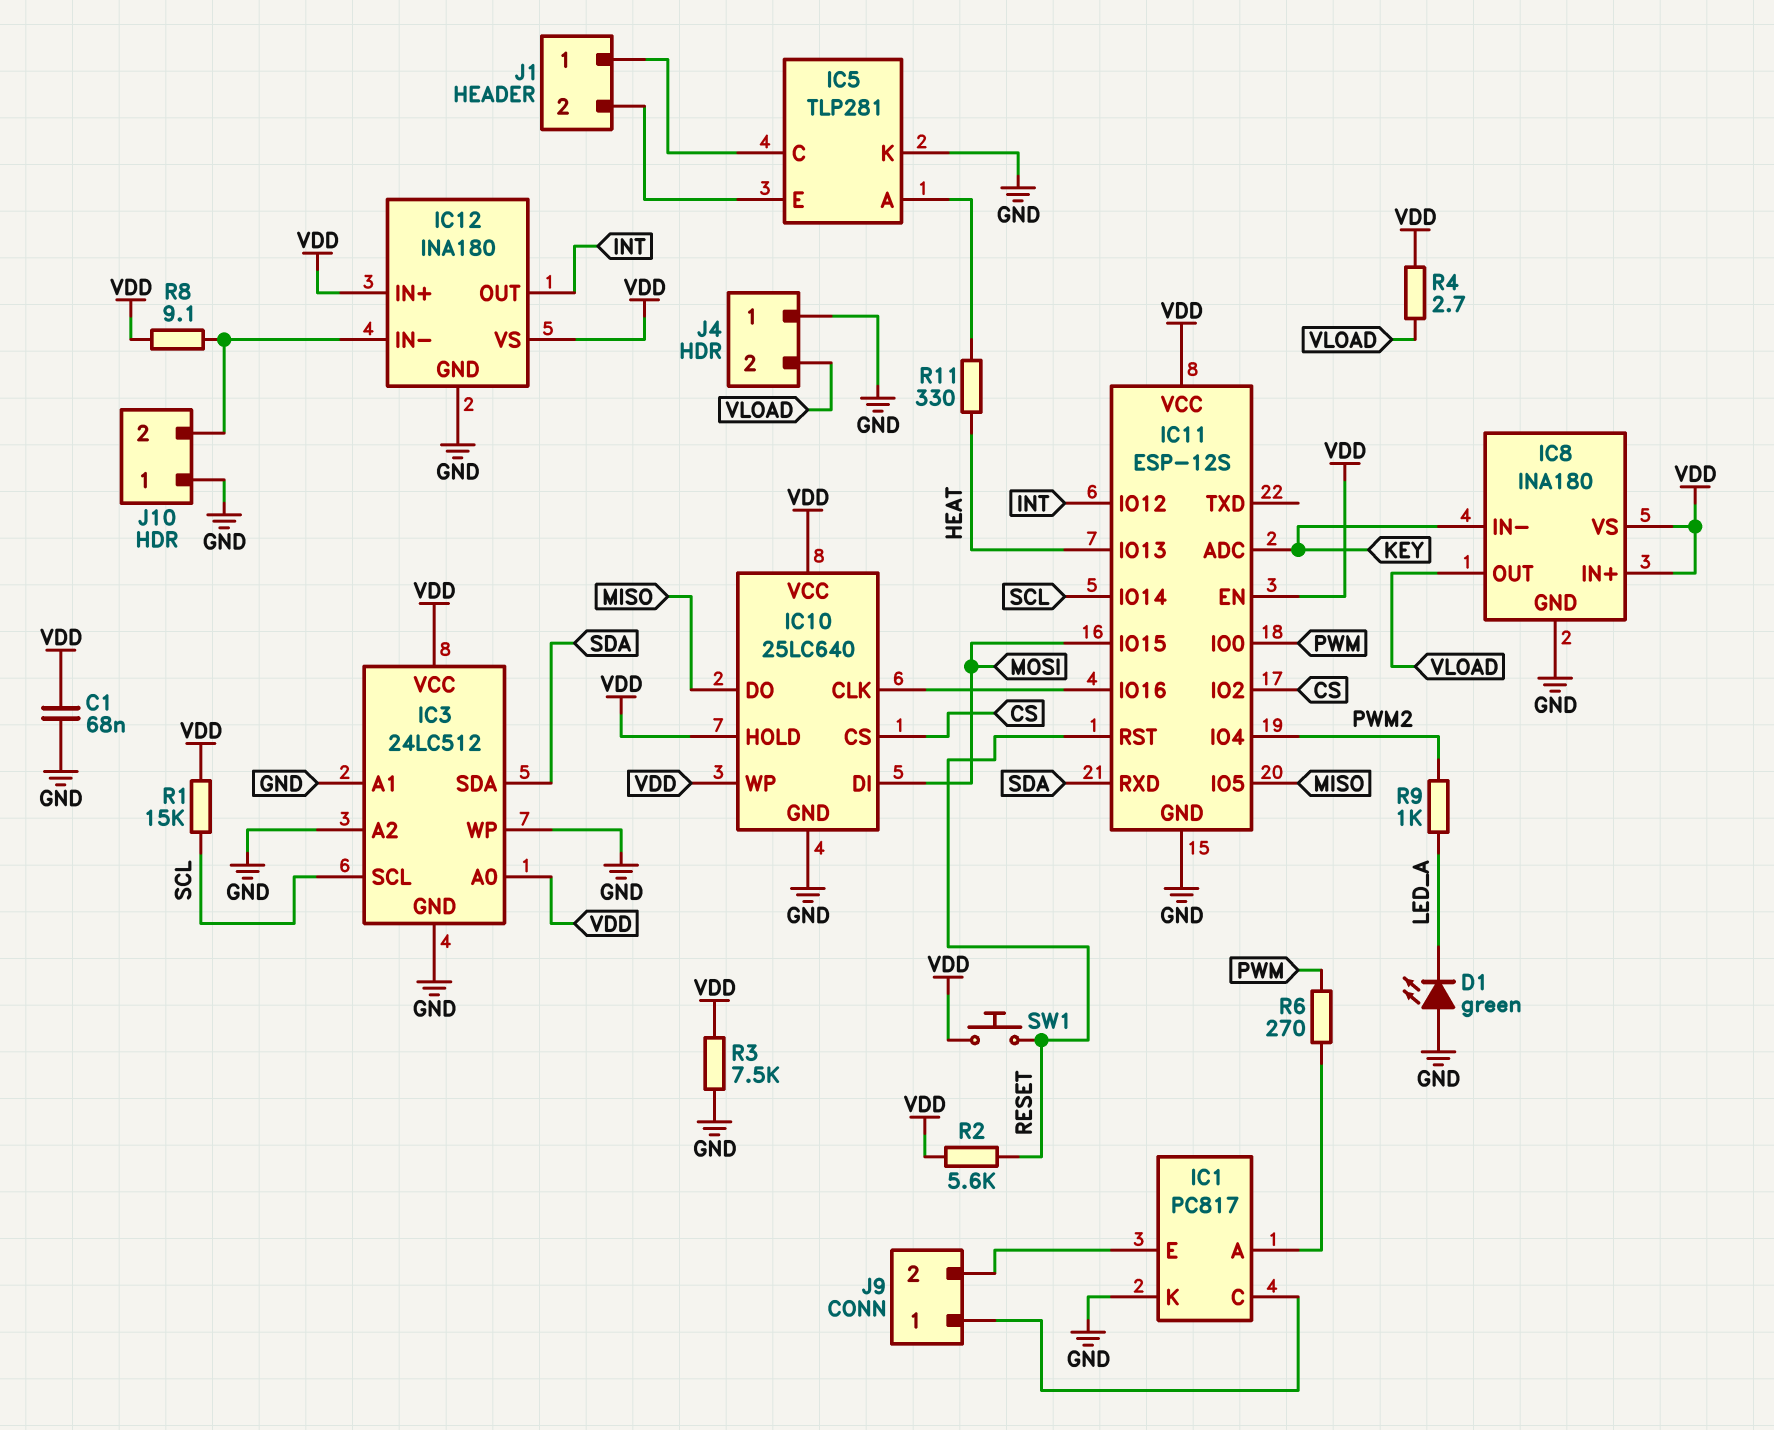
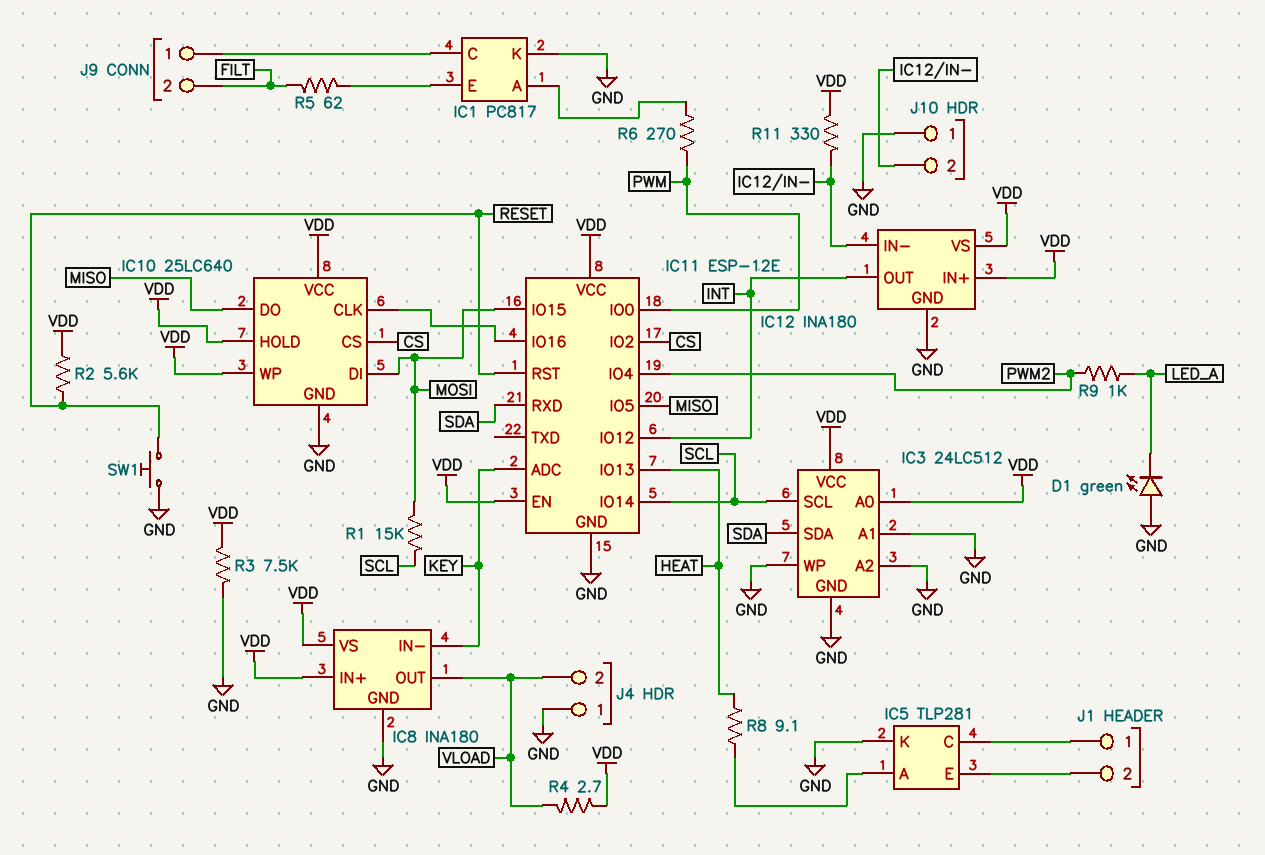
C1: 68nF (GND, VDD) -> none
IC11: ESP-12S -> ESP-12E
J9 pin 2: IC1/E -> FILT
R1: 15k (SCL, VDD) -> 15k (MOSI, SCL)
R5: none -> 62 (FILT, IC1/E)
R8: 9.1 (IC12/IN-, VDD) -> 9.1 (HEAT, IC5/A)
R11: 330 (HEAT, IC5/A) -> 330 (IC12/IN-, VDD)
SW1: button (RESET, VDD) -> button (GND, RESET)

